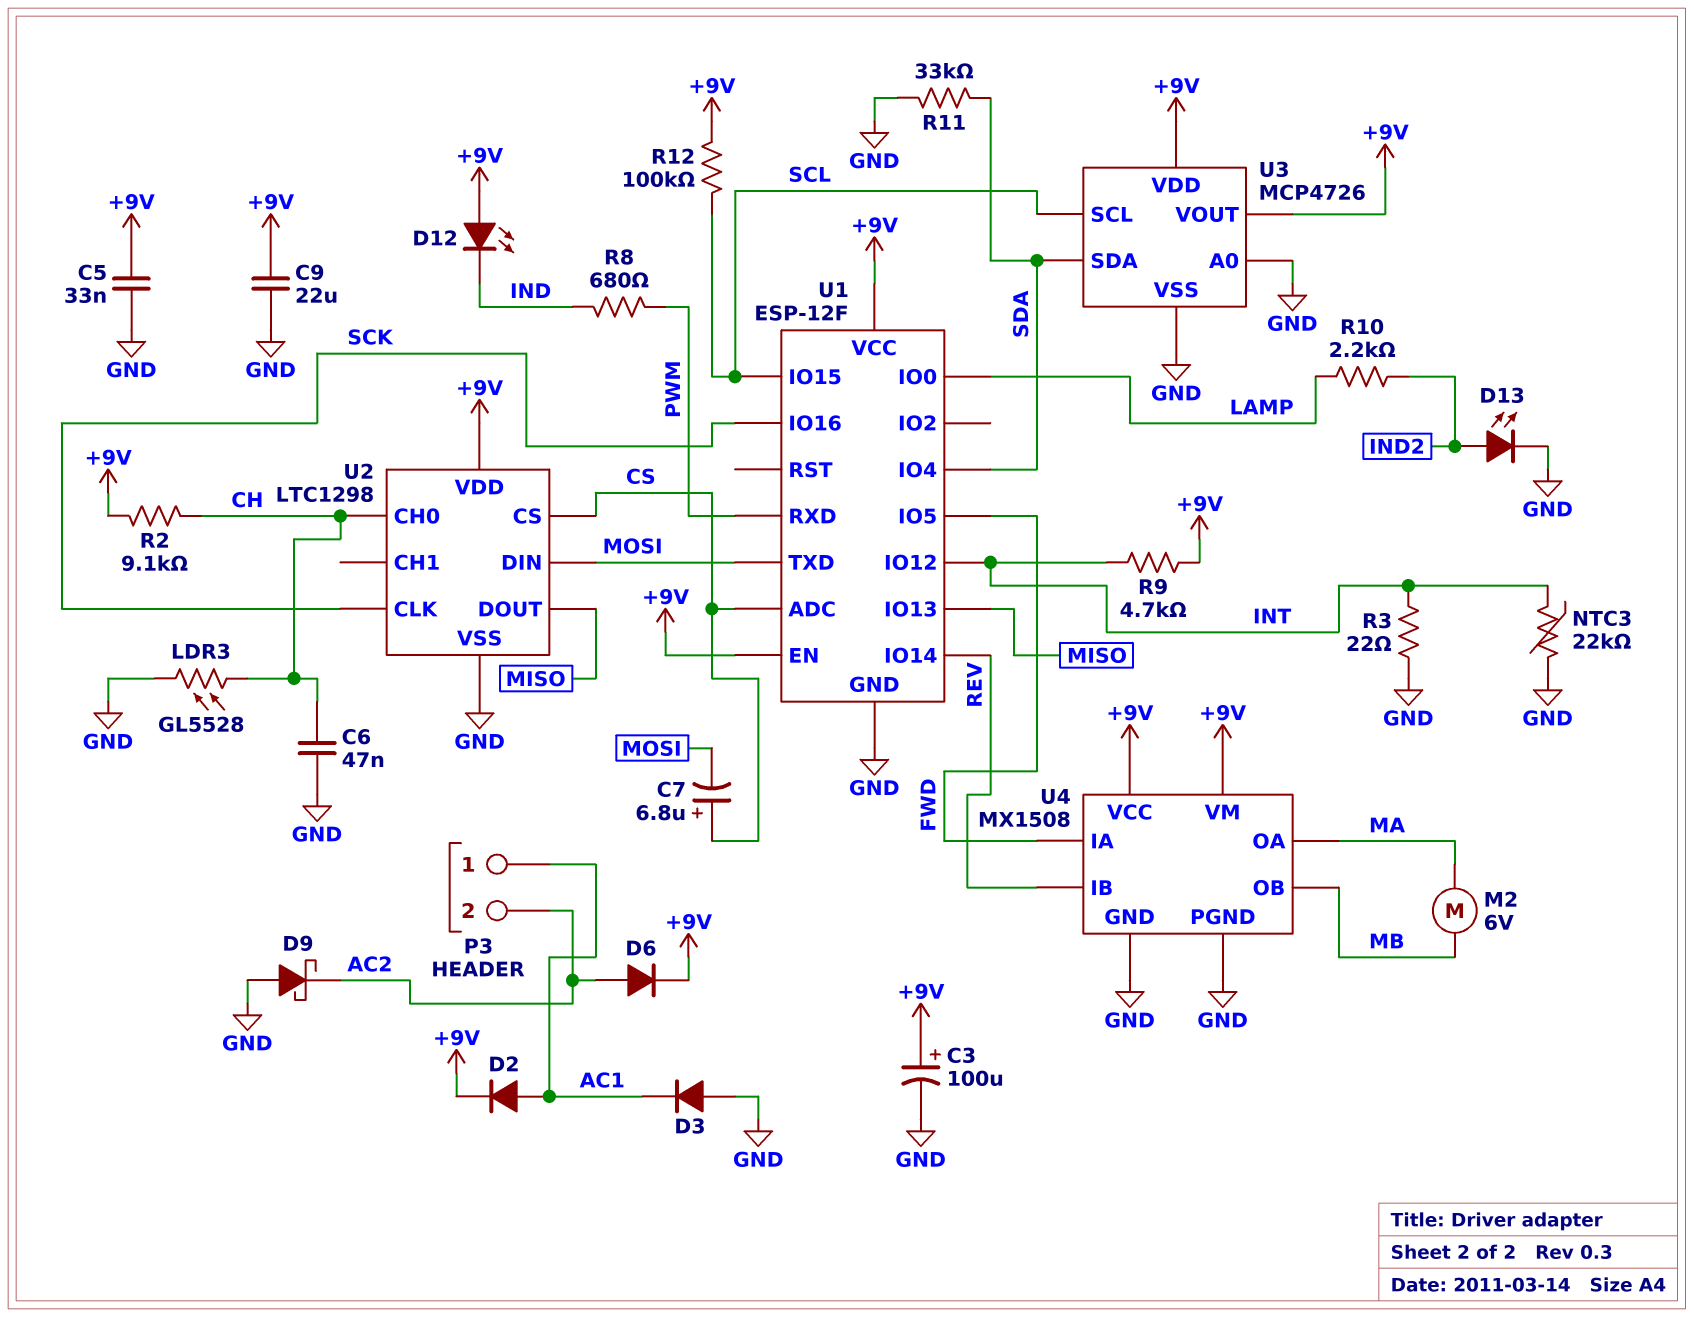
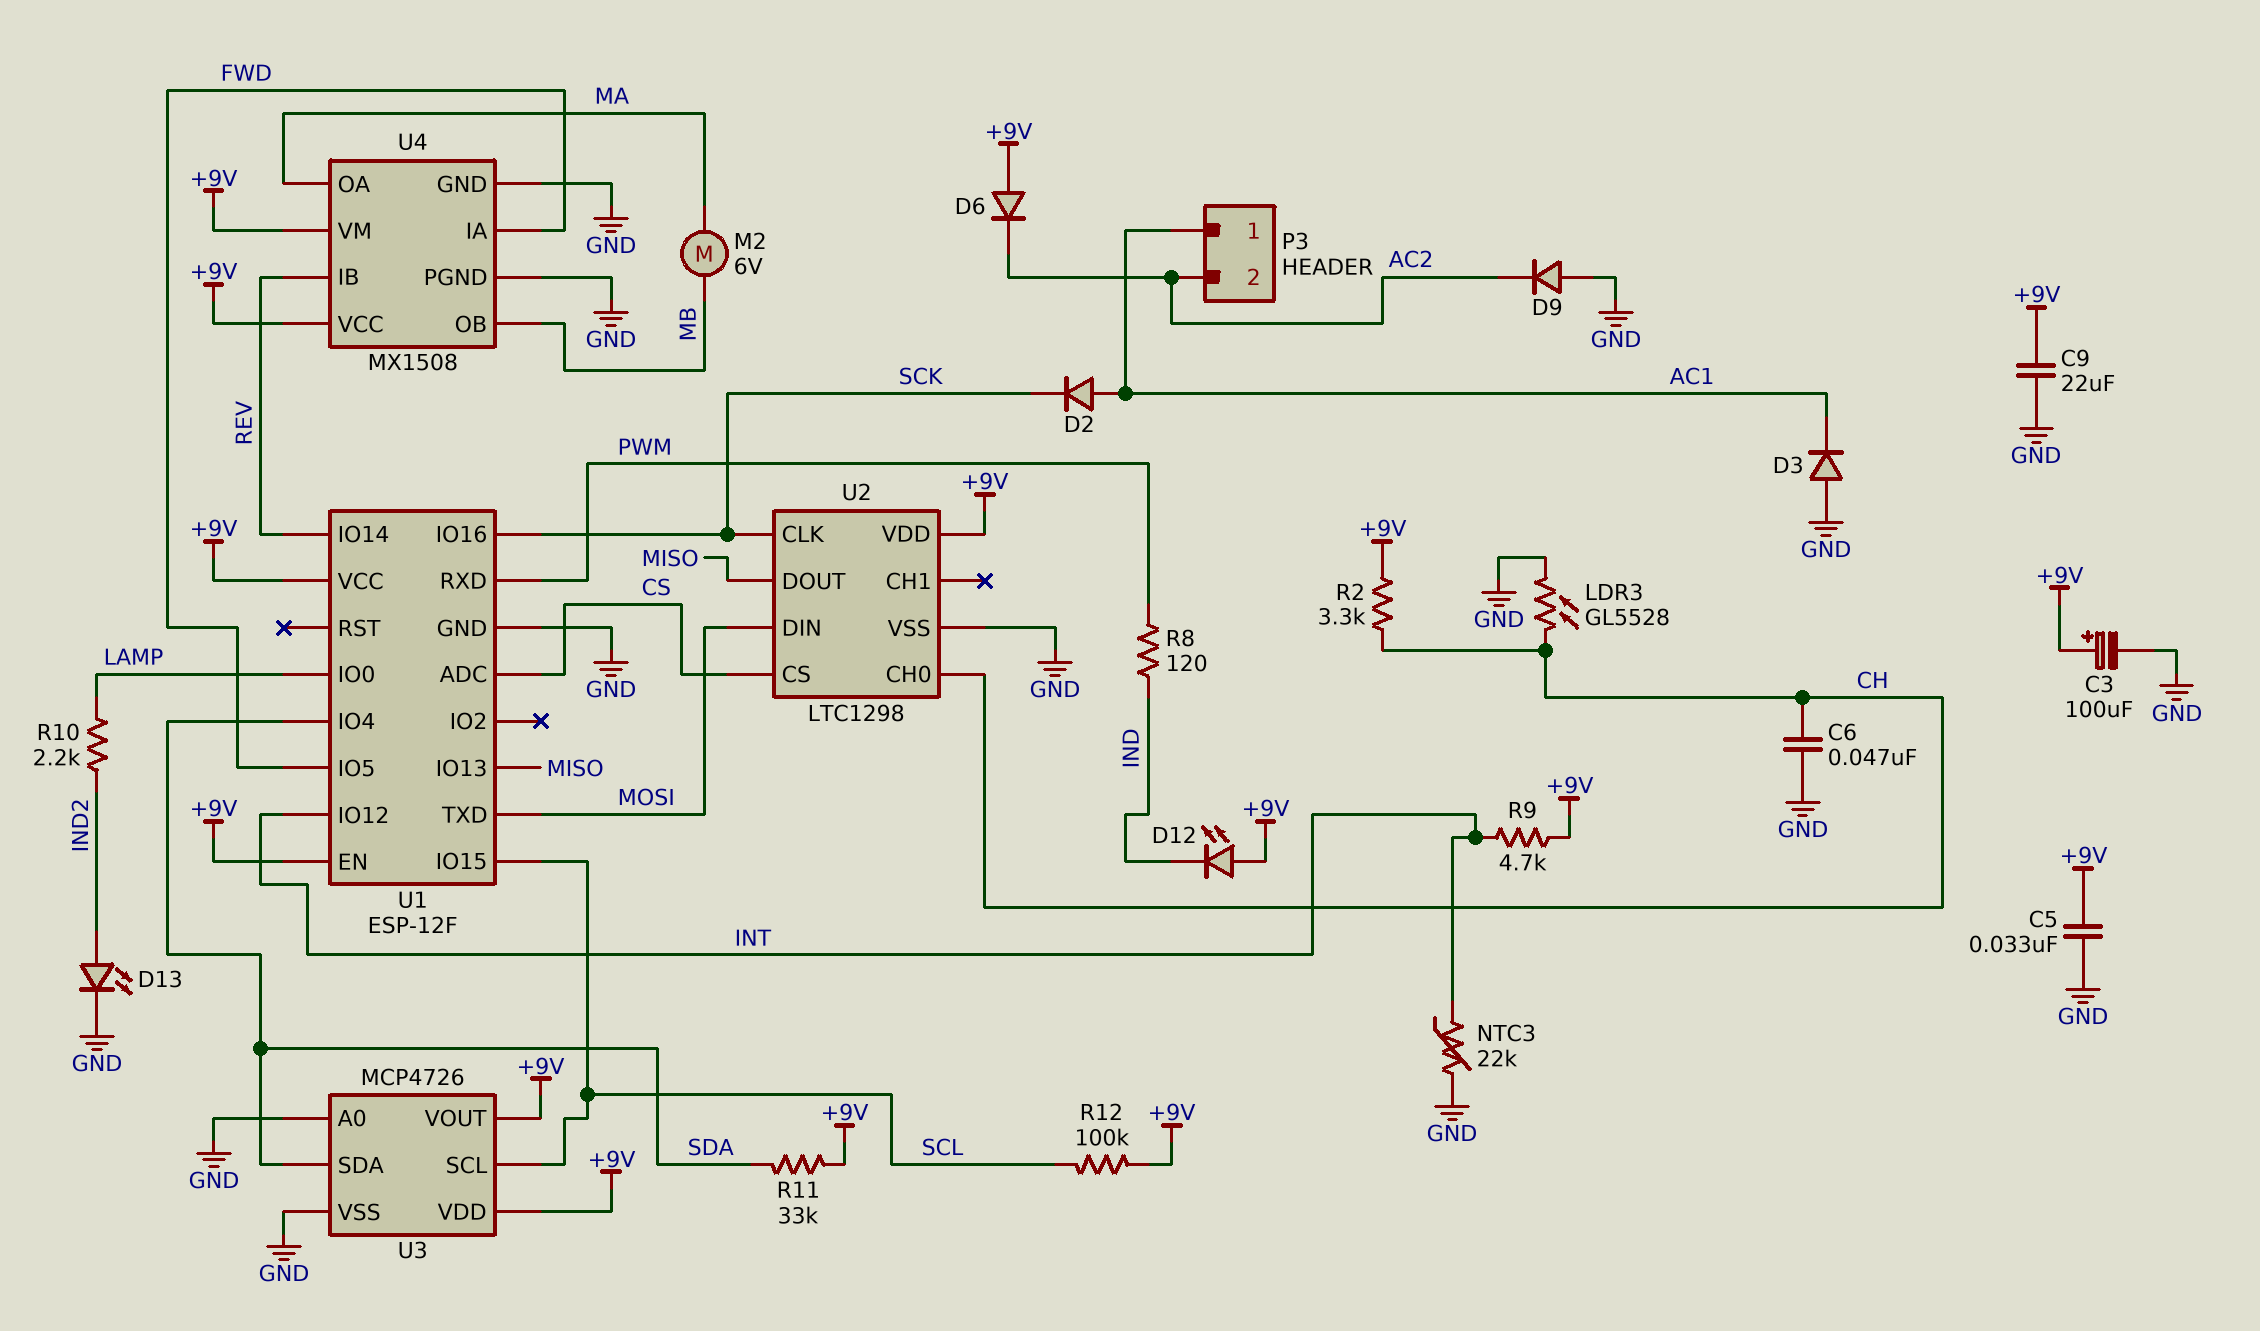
C7: 6.8uF (plus CS, minus MOSI) -> none
D2: diode (A AC1, K +9V) -> diode (A AC1, K SCK)
D6: diode (A AC2, K +9V) -> diode (A +9V, K AC2)
D9: schottky (A GND, K AC2) -> diode (A GND, K AC2)
R2: 9.1k (+9V, CH) -> 3.3k (+9V, CH)
R3: 22 (GND, INT) -> none
R8: 680 (IND, PWM) -> 120 (IND, PWM)
R11: 33k (GND, SDA) -> 33k (+9V, SDA)

